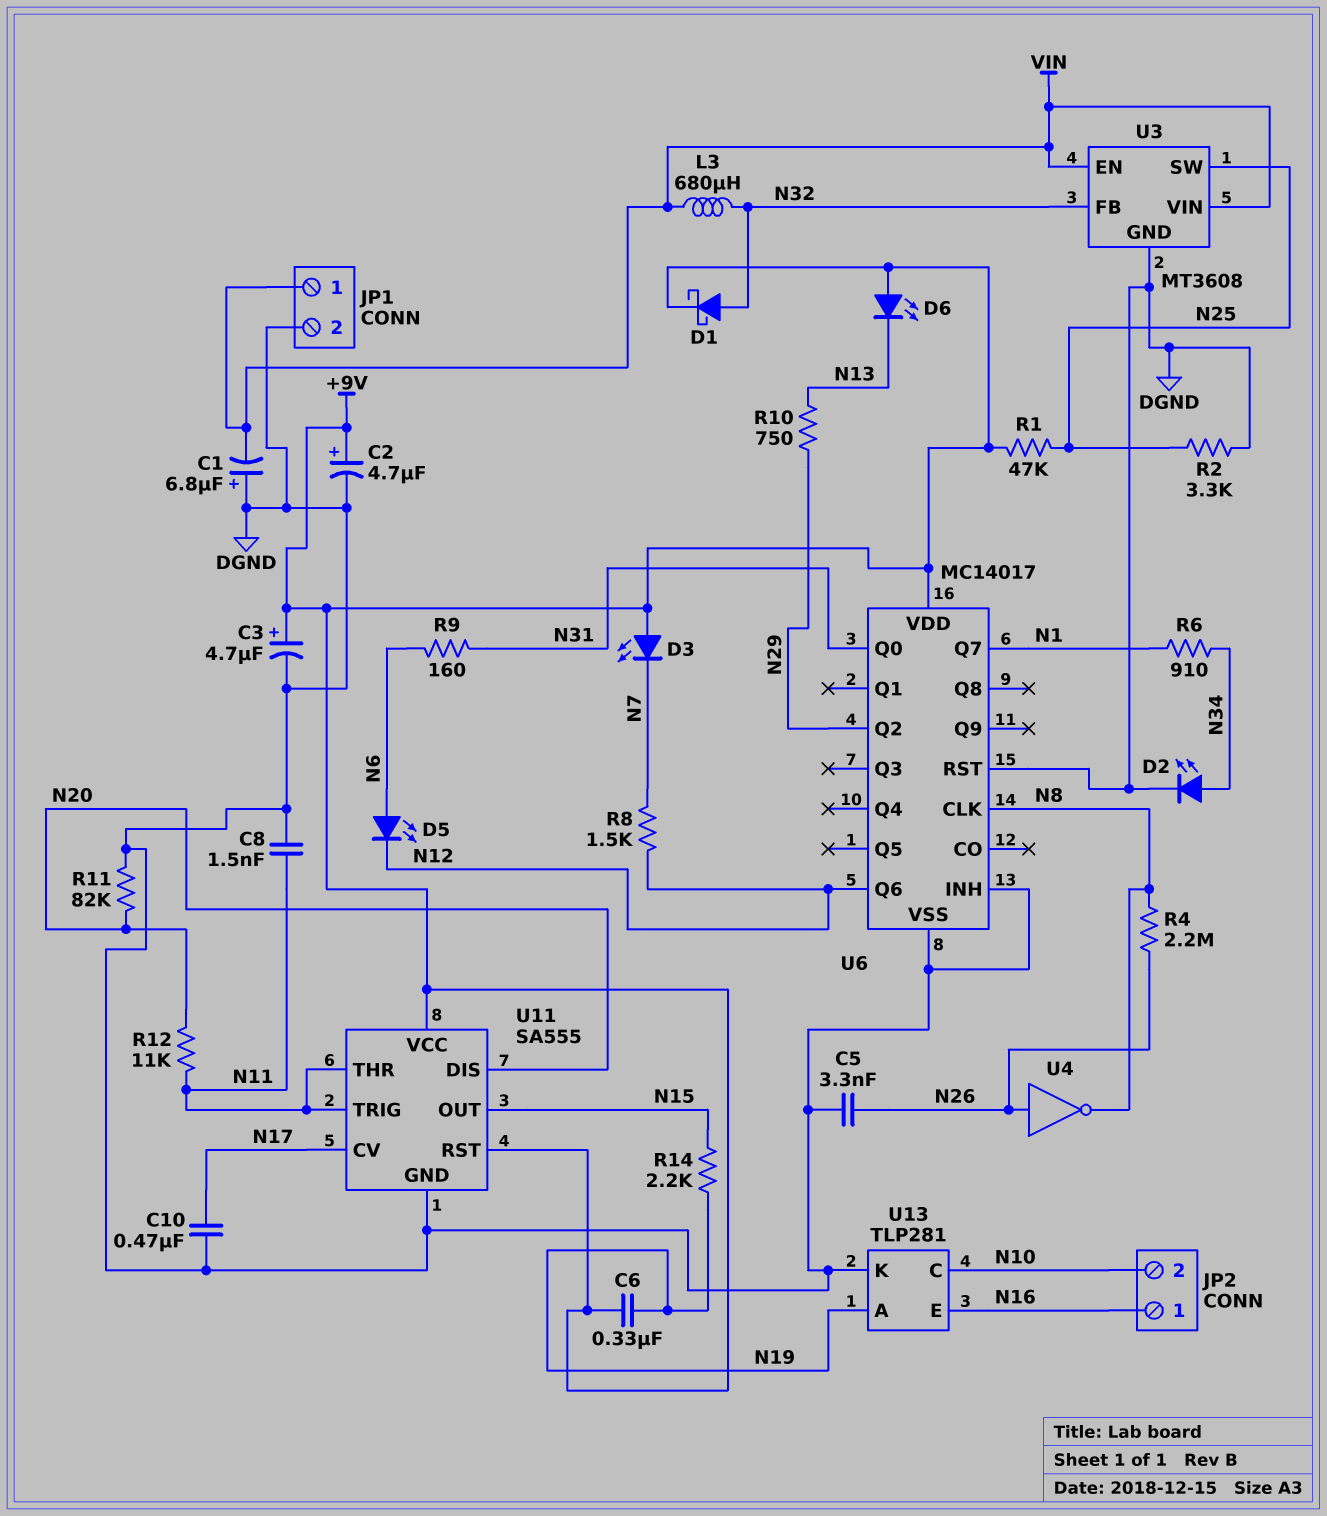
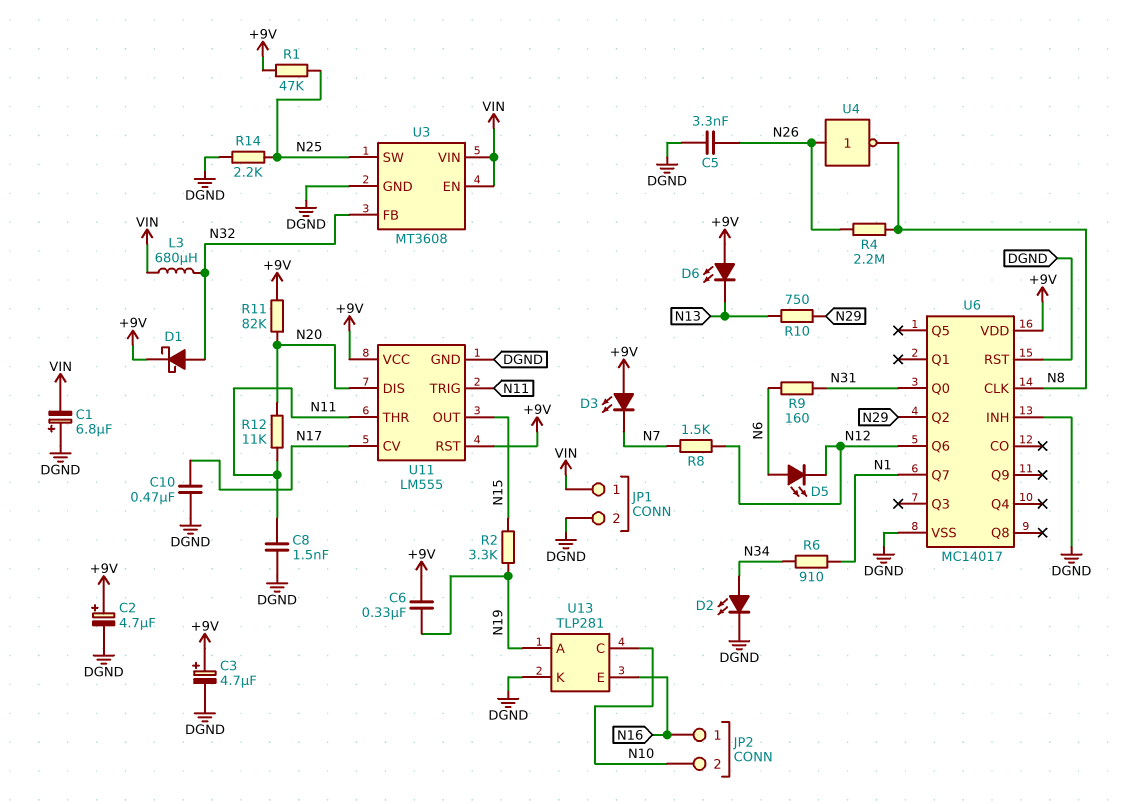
R2: 3.3k (DGND, N25) -> 3.3k (N15, N19)
R11: 82k (DGND, N20) -> 82k (+9V, N20)
R14: 2.2k (N15, N19) -> 2.2k (DGND, N25)
U11: SA555 -> LM555

